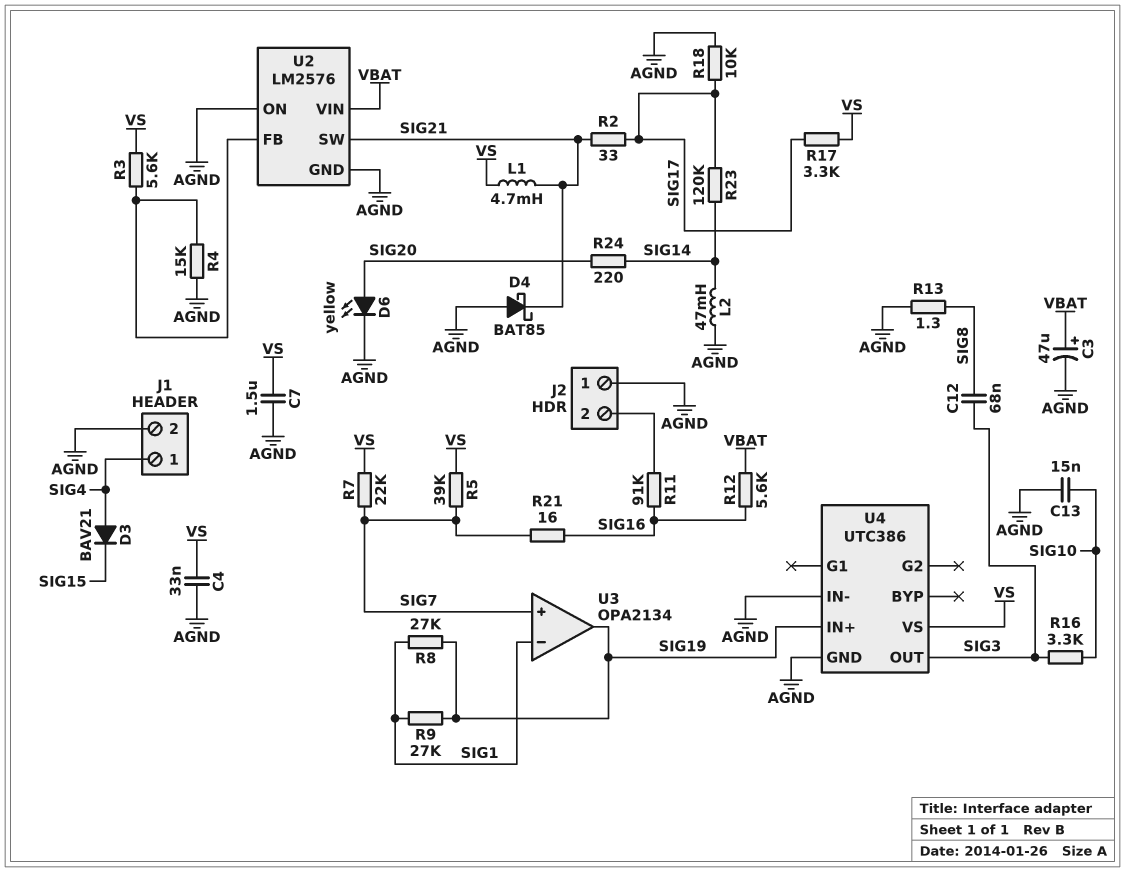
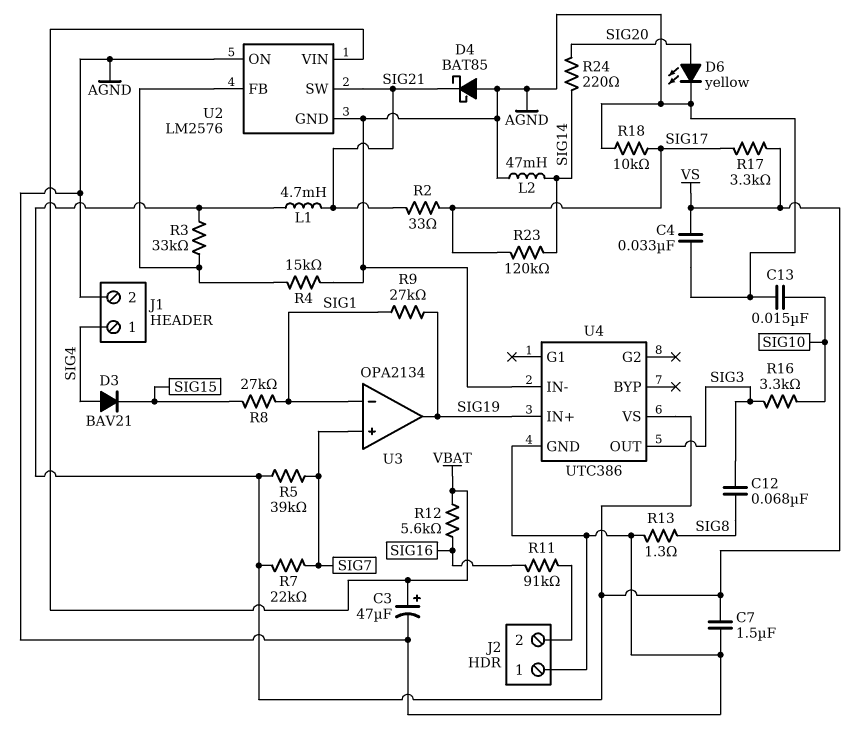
R3: 5.6k (U2/FB, VS) -> 33k (U2/FB, VS)
R8: 27k (SIG1, SIG19) -> 27k (SIG1, SIG15)
R21: 16 (SIG7, SIG16) -> none

